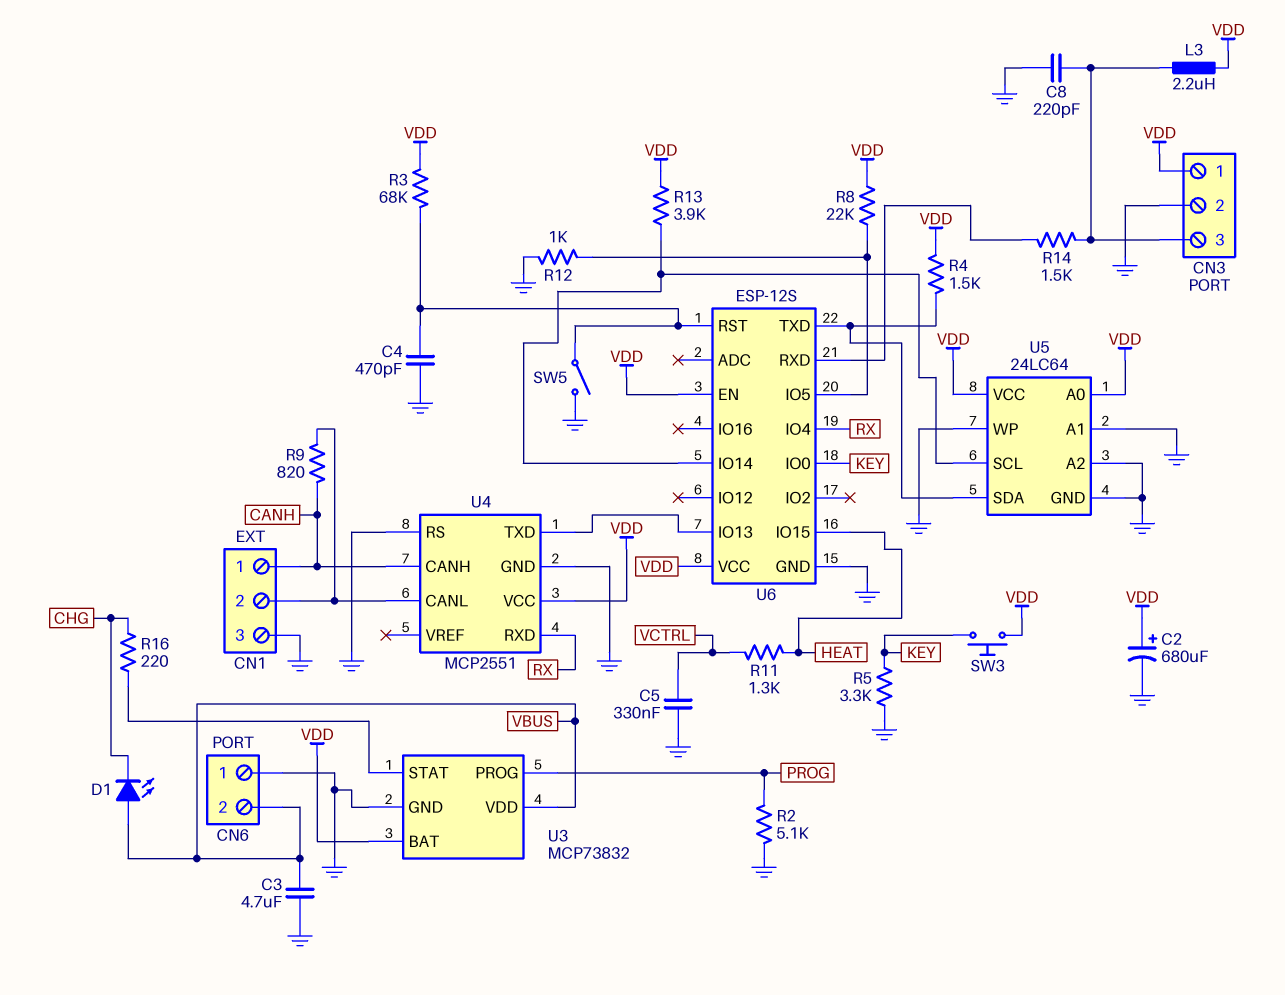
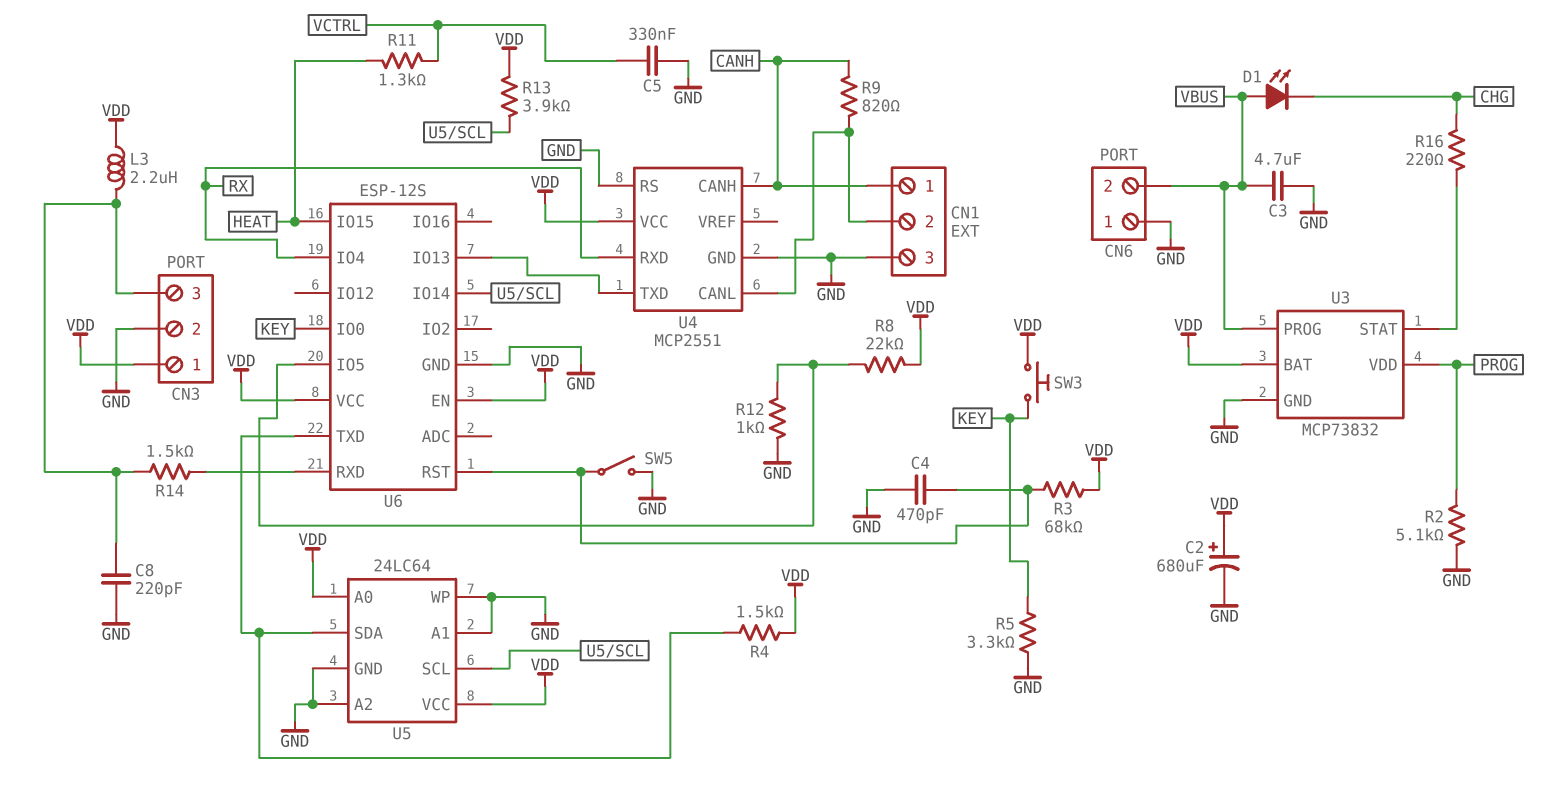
U3 pin PROG: PROG -> VBUS
U3 pin VDD: VBUS -> PROG

